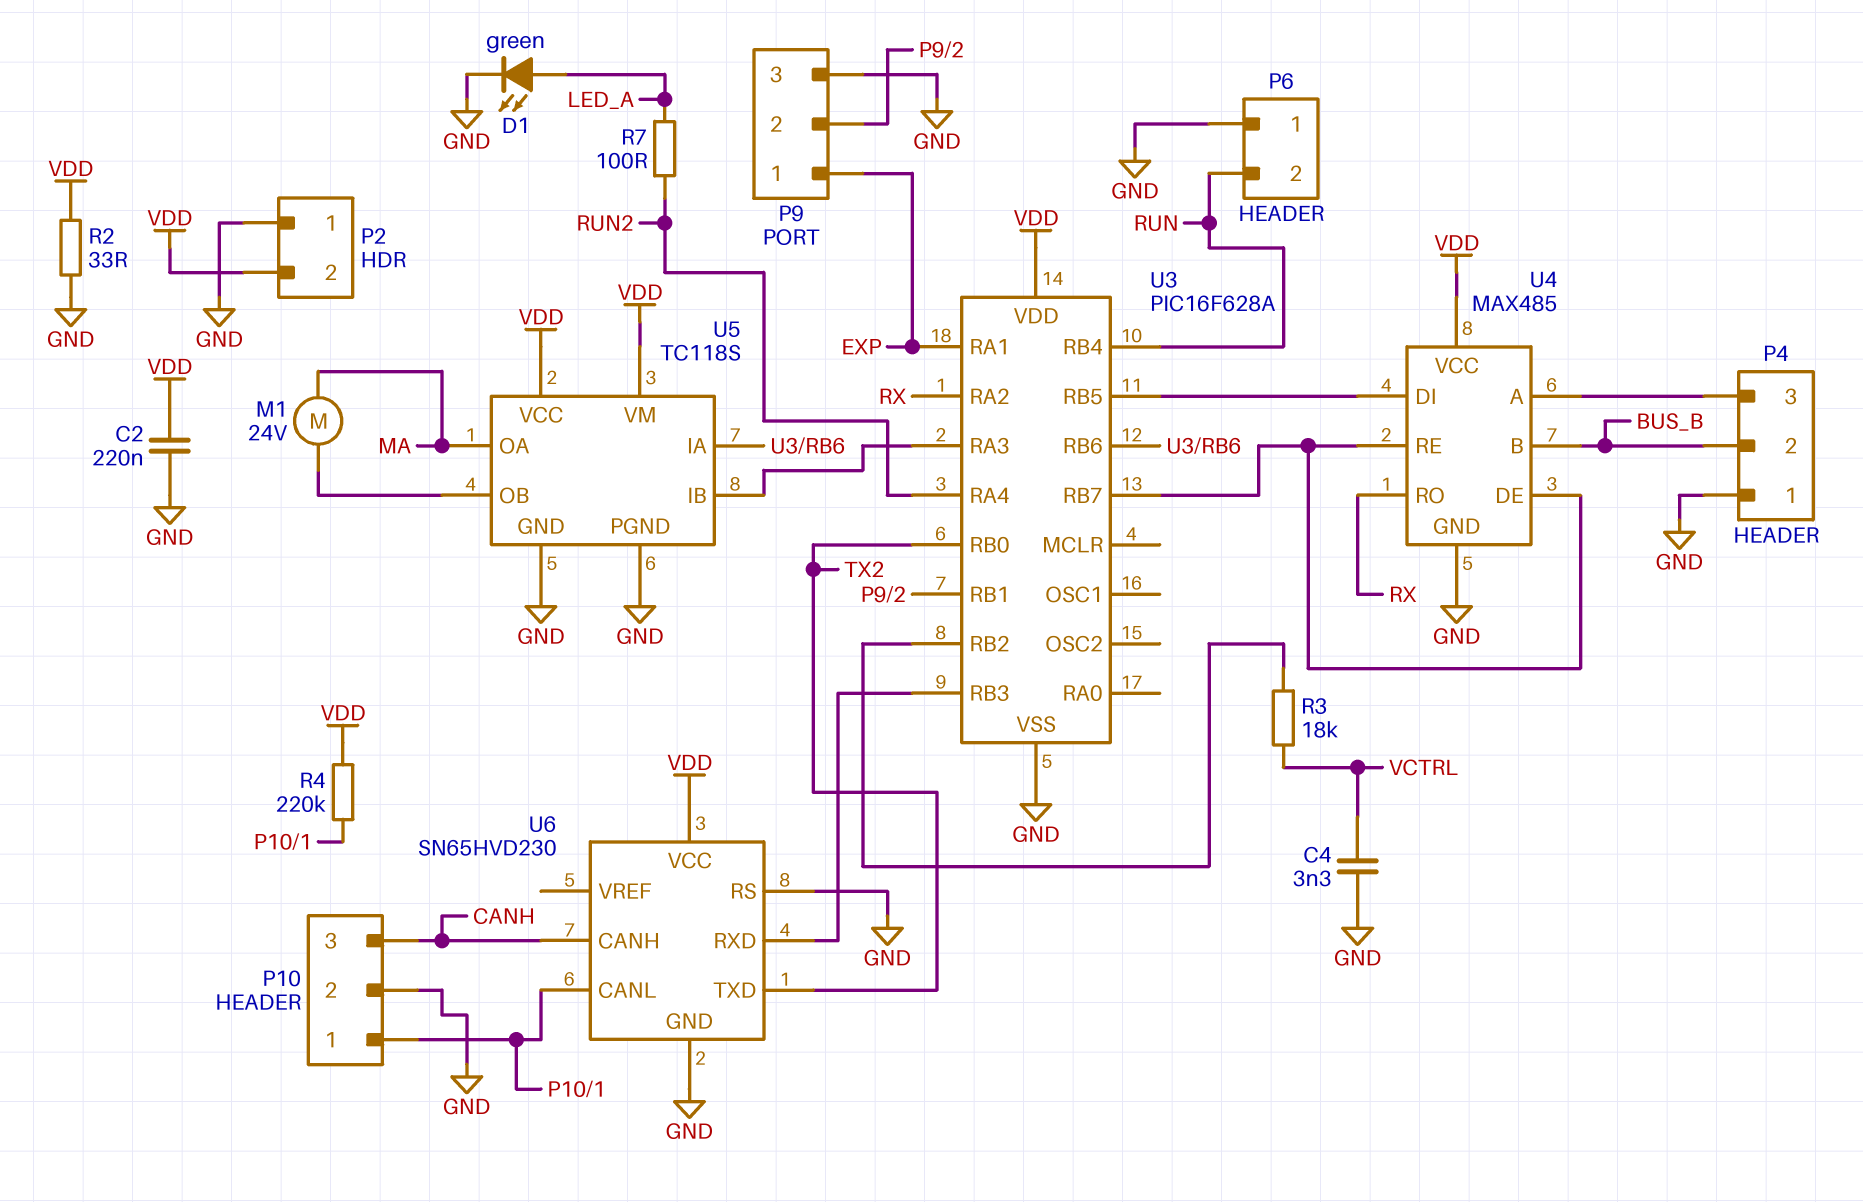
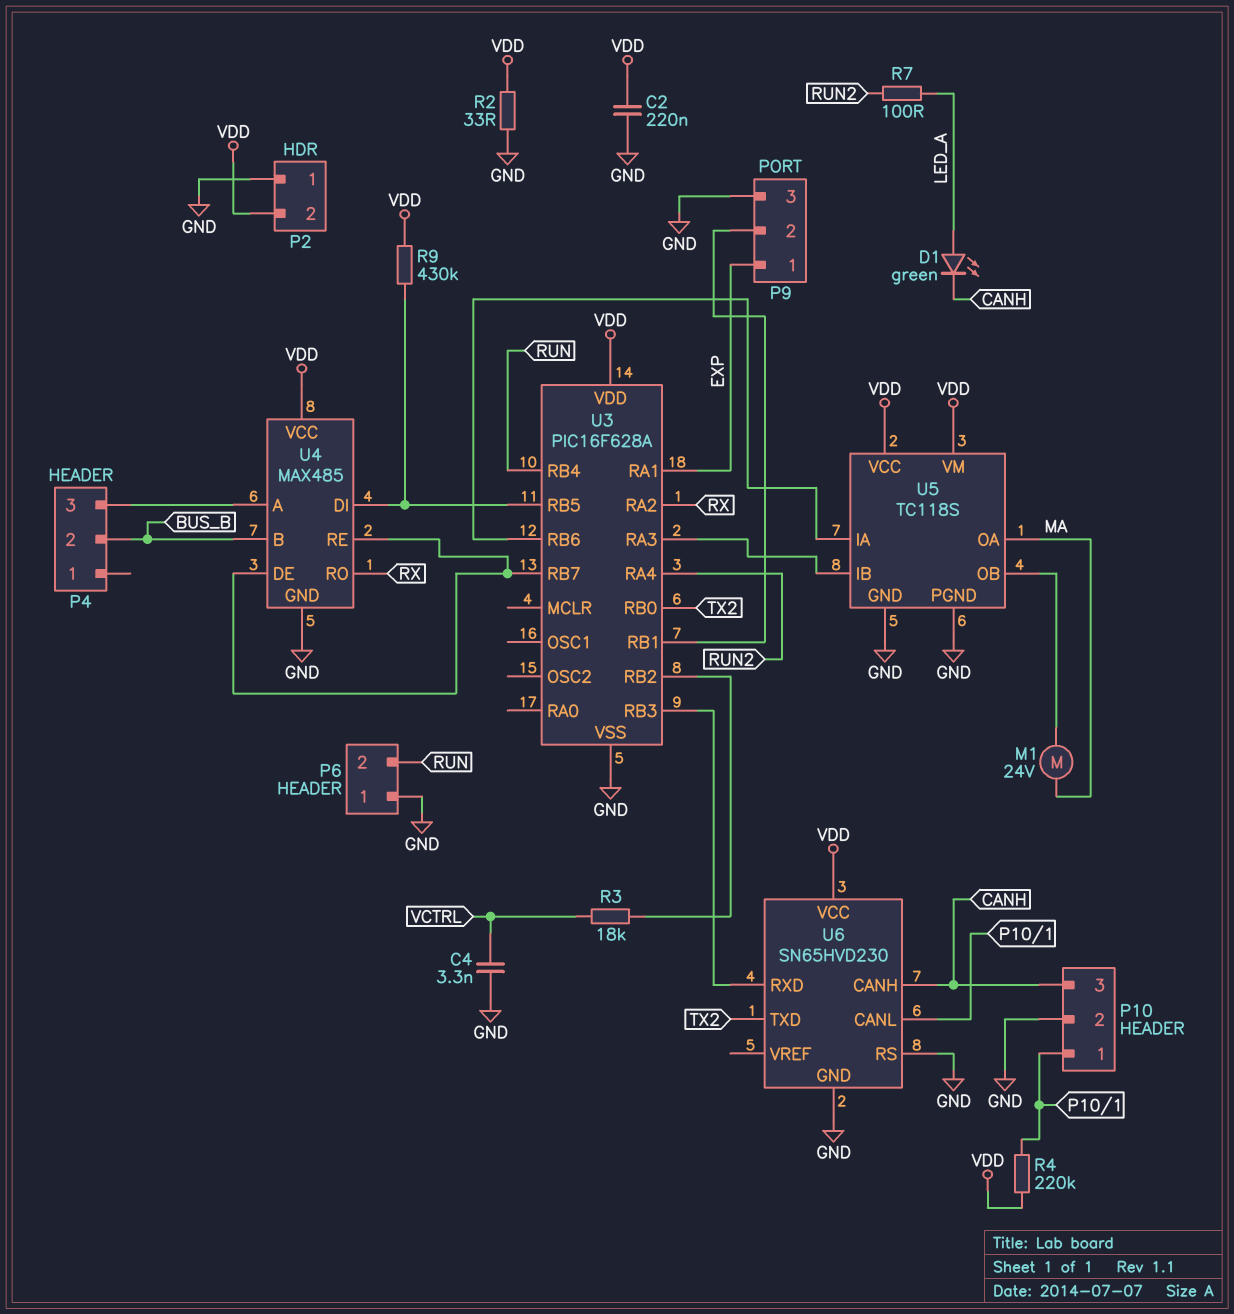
D1: LED green (A LED_A, K GND) -> LED green (A LED_A, K CANH)
P4 pin 1: GND -> none
R9: none -> 430k (U3/RB5, VDD)

